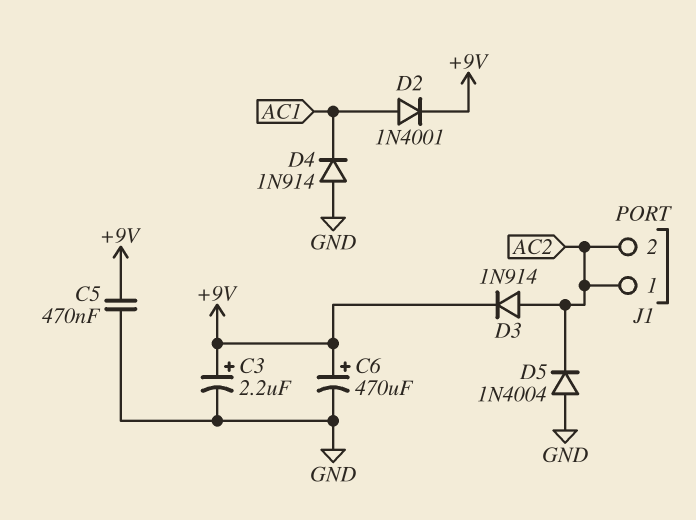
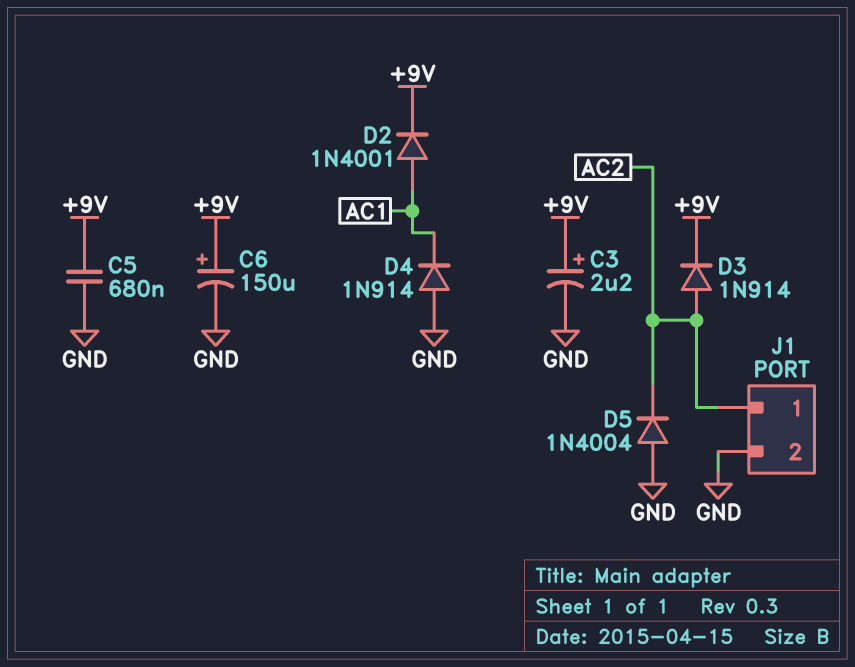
C5: 470nF (+9V, GND) -> 680nF (+9V, GND)
C6: 470uF (plus +9V, minus GND) -> 150uF (plus +9V, minus GND)
J1 pin 2: AC2 -> GND

